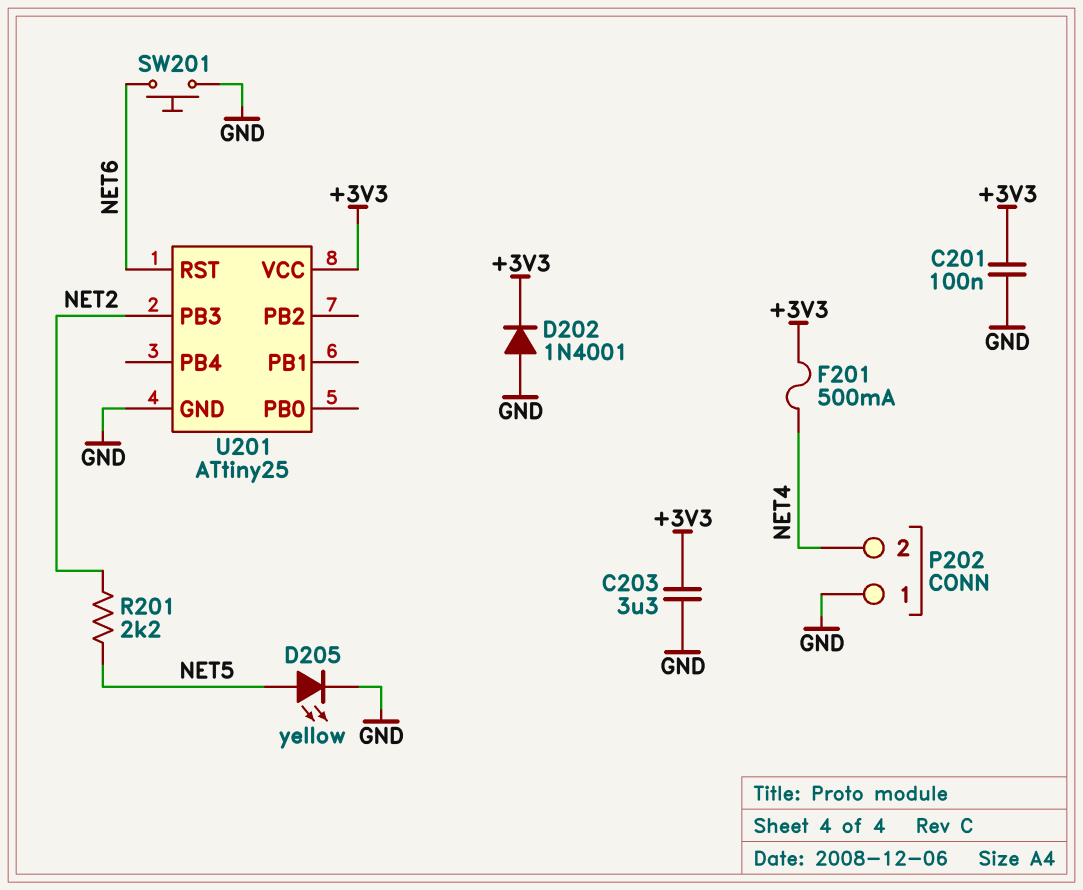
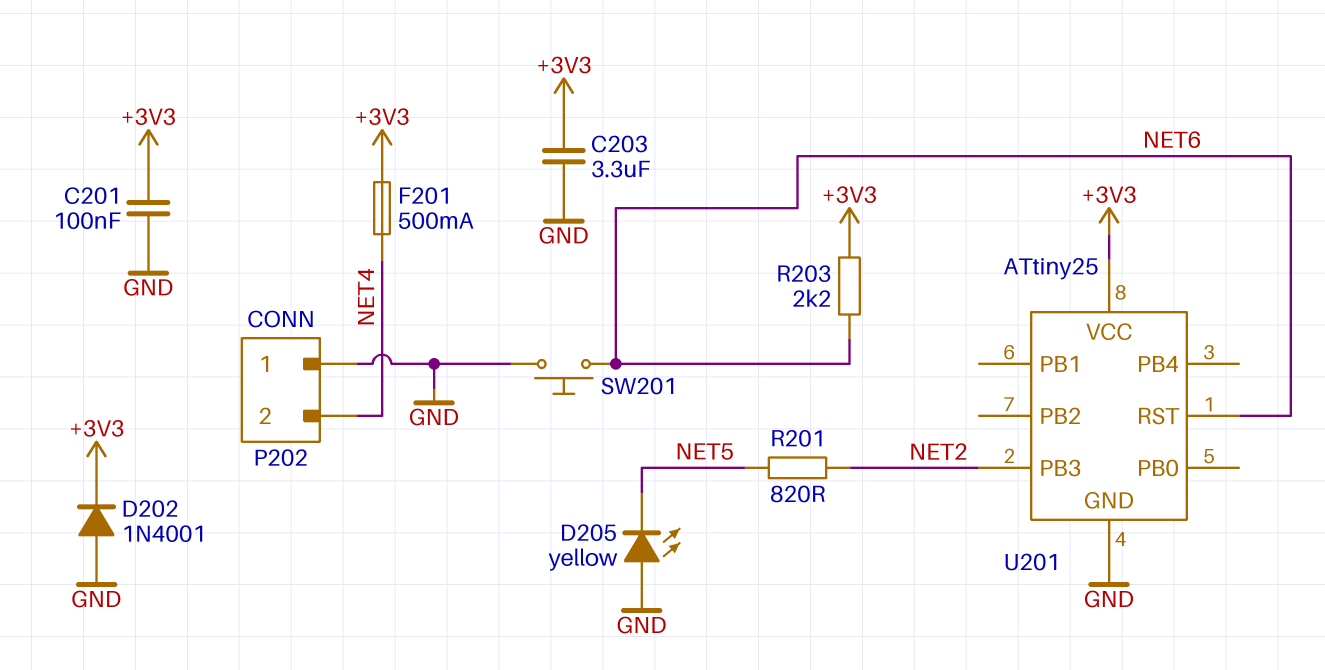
D205: LED yellow (A NET5, K GND) -> LED yellow (A GND, K NET5)
R201: 2.2k (NET2, NET5) -> 820 (NET2, NET5)
R203: none -> 2.2k (+3V3, NET6)

